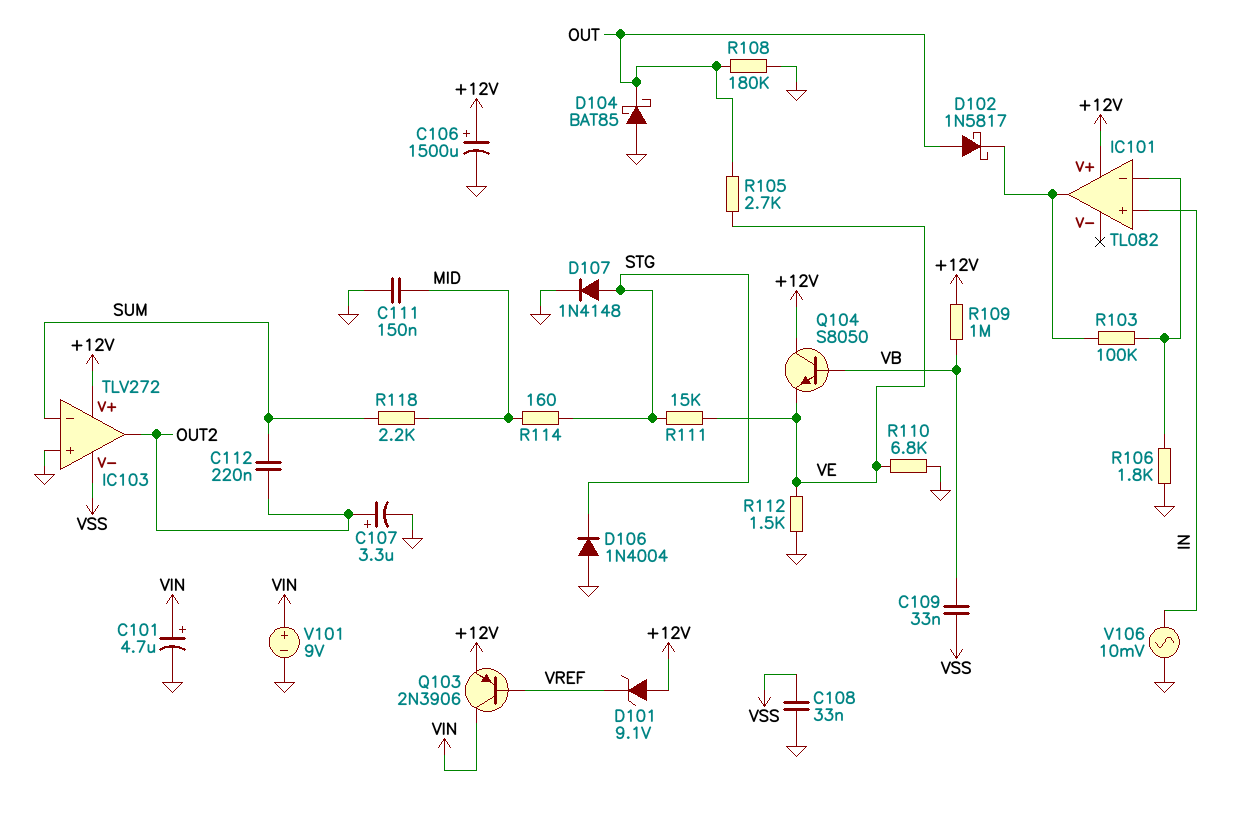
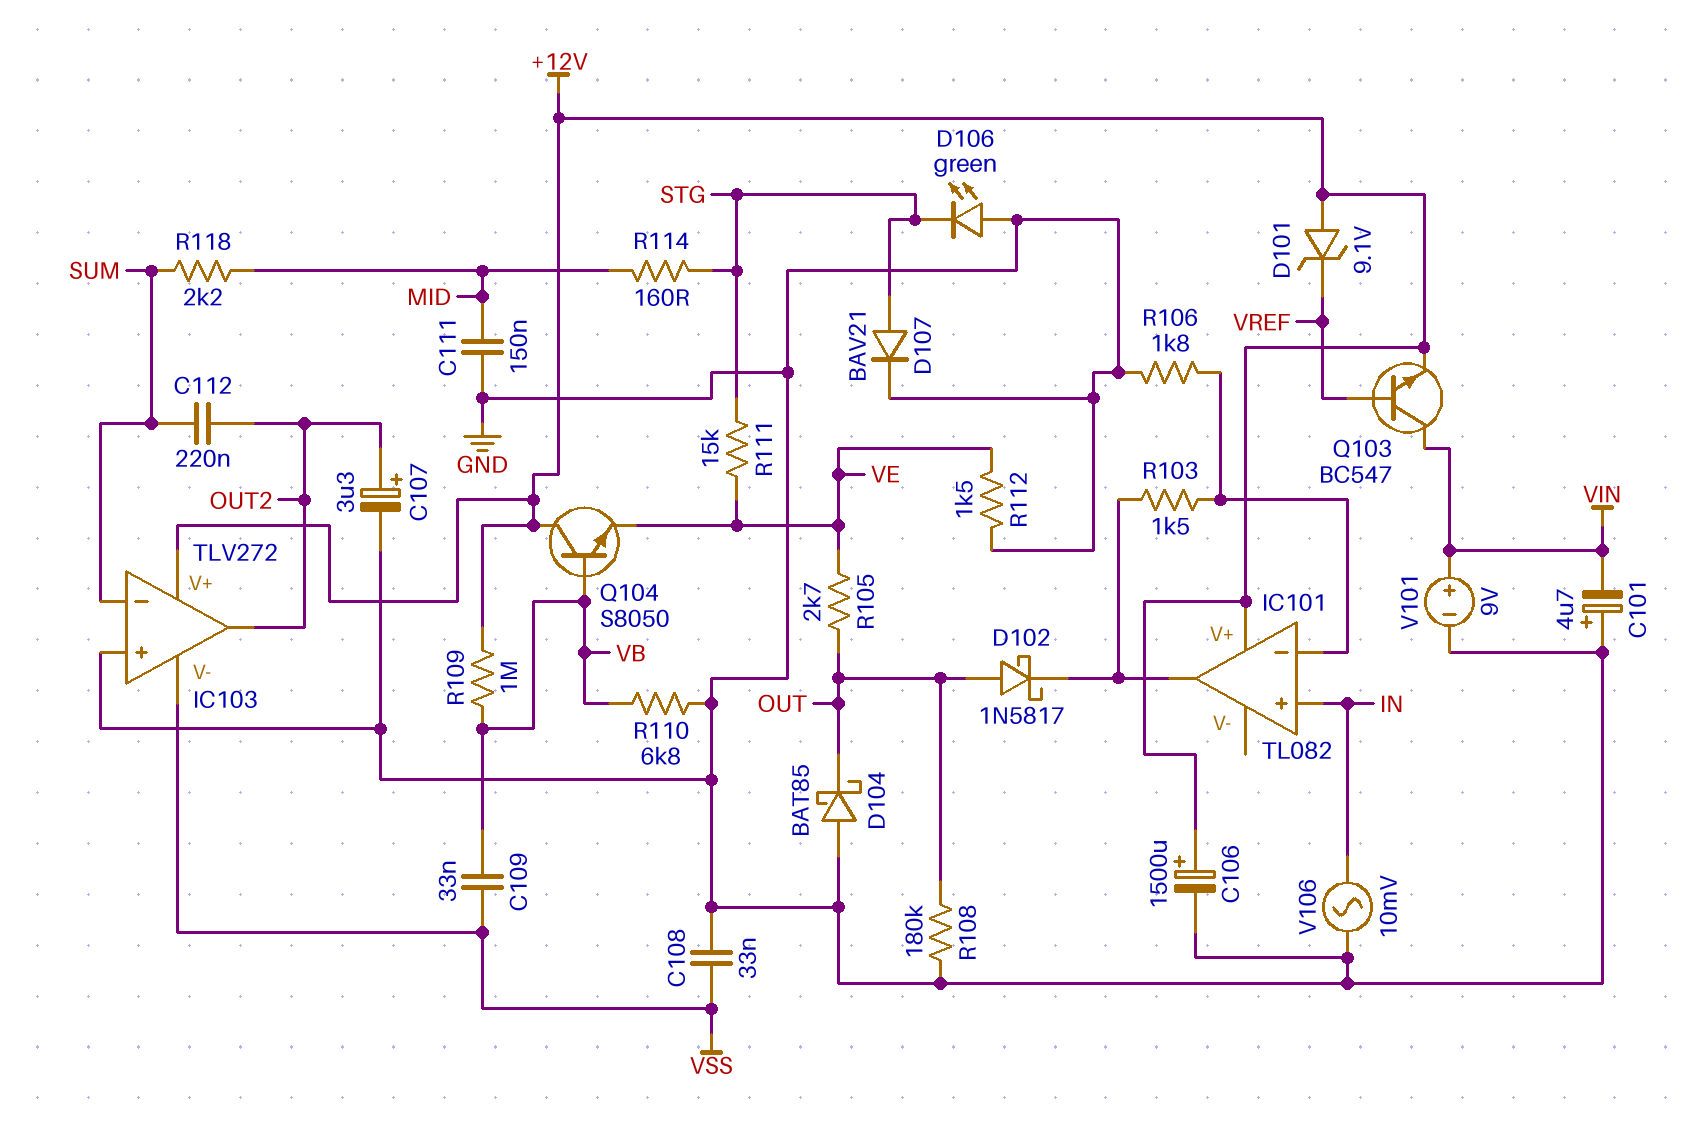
C101: 4.7uF (plus VIN, minus GND) -> 4.7uF (plus GND, minus VIN)
D106: diode 1N4004 (A GND, K STG) -> LED green (A GND, K STG)
D107: diode 1N4148 (A STG, K GND) -> diode BAV21 (A STG, K GND)
Q103: PNP 2N3906 (B VREF, C VIN, E +12V) -> NPN BC547 (B VREF, C VIN, E +12V)
R103: 100k (IC101/in-, IC101/out) -> 1.5k (IC101/in-, IC101/out)
R110: 6.8k (GND, VE) -> 6.8k (GND, VB)

